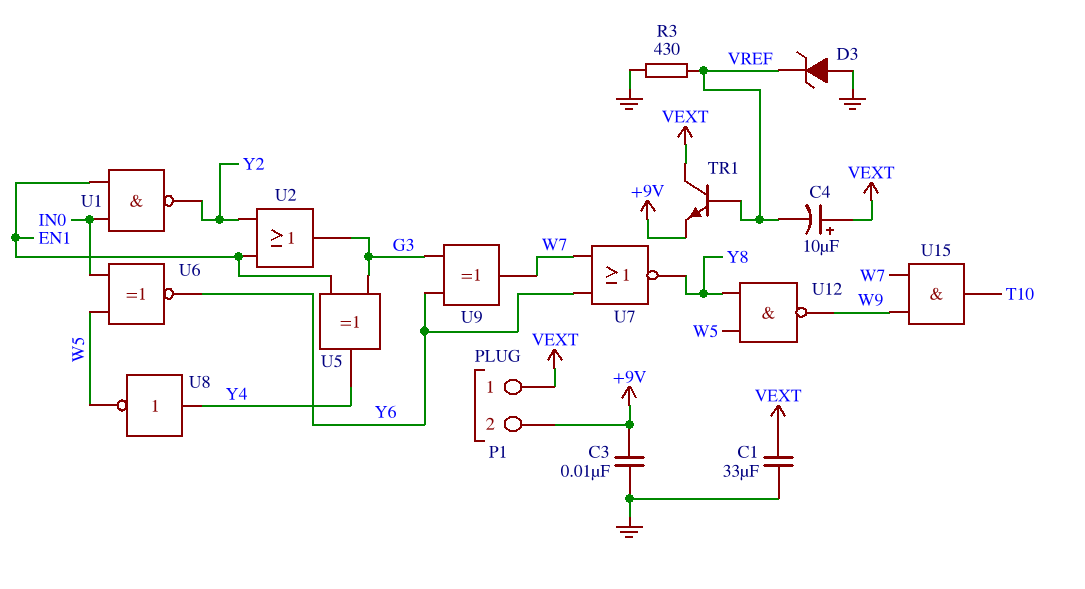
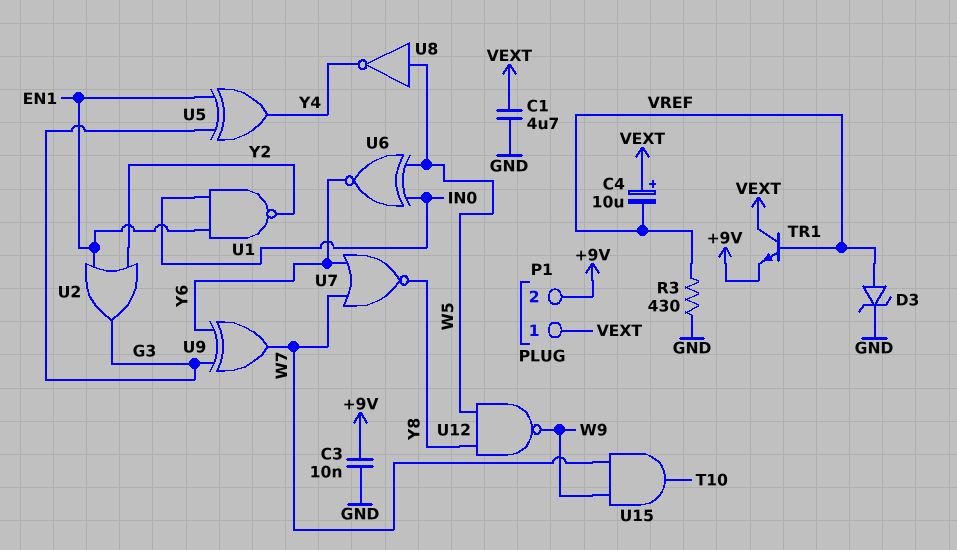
C1: 33uF (GND, VEXT) -> 4.7uF (GND, VEXT)
D3: zener (A GND, K VREF) -> zener (A VREF, K GND)
U8: NOT (in Y4, out W5) -> NOT (in W5, out Y4)

